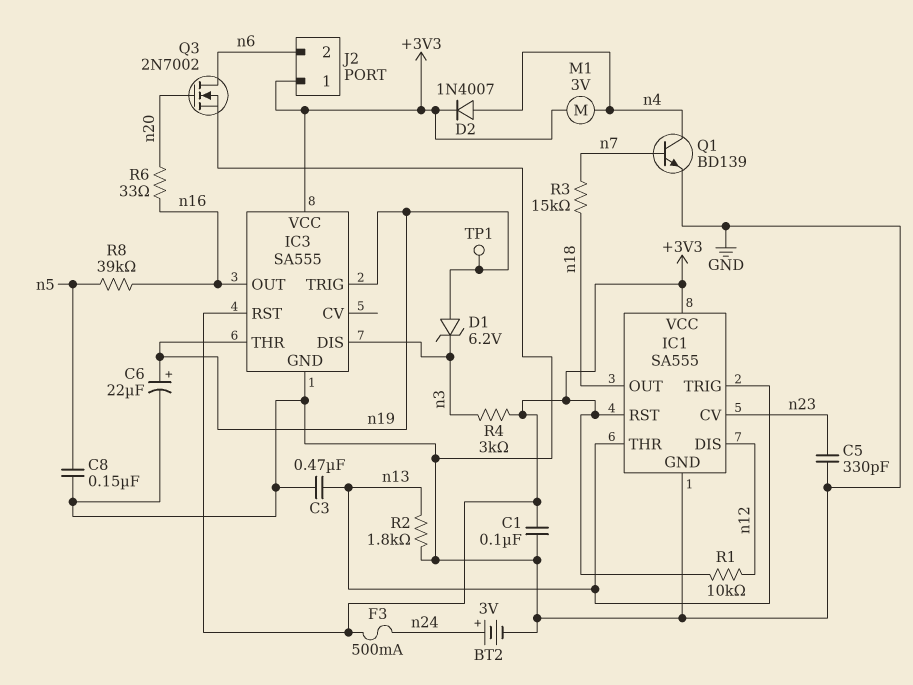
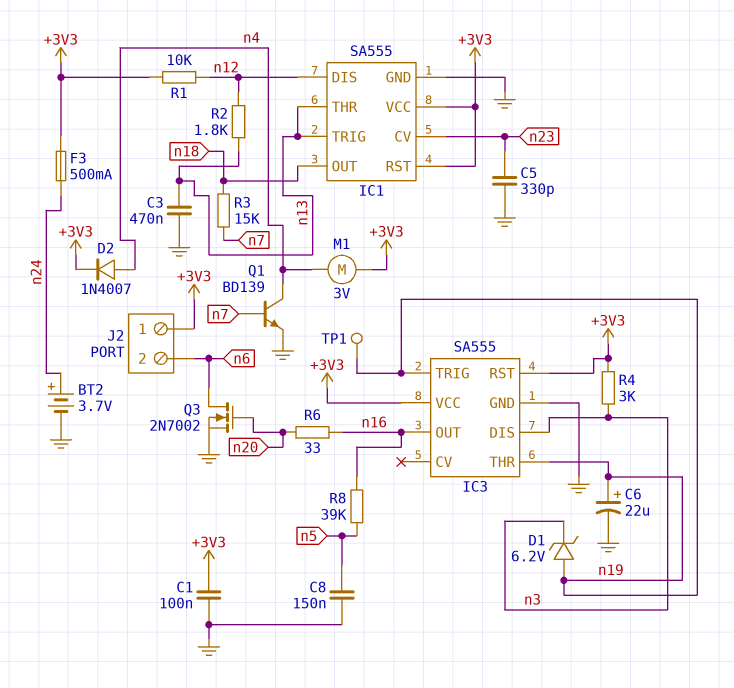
BT2: 3V (plus n24, minus GND) -> 3.7V (plus n24, minus GND)
R2: 1.8k (GND, n13) -> 1.8k (n12, n13)

